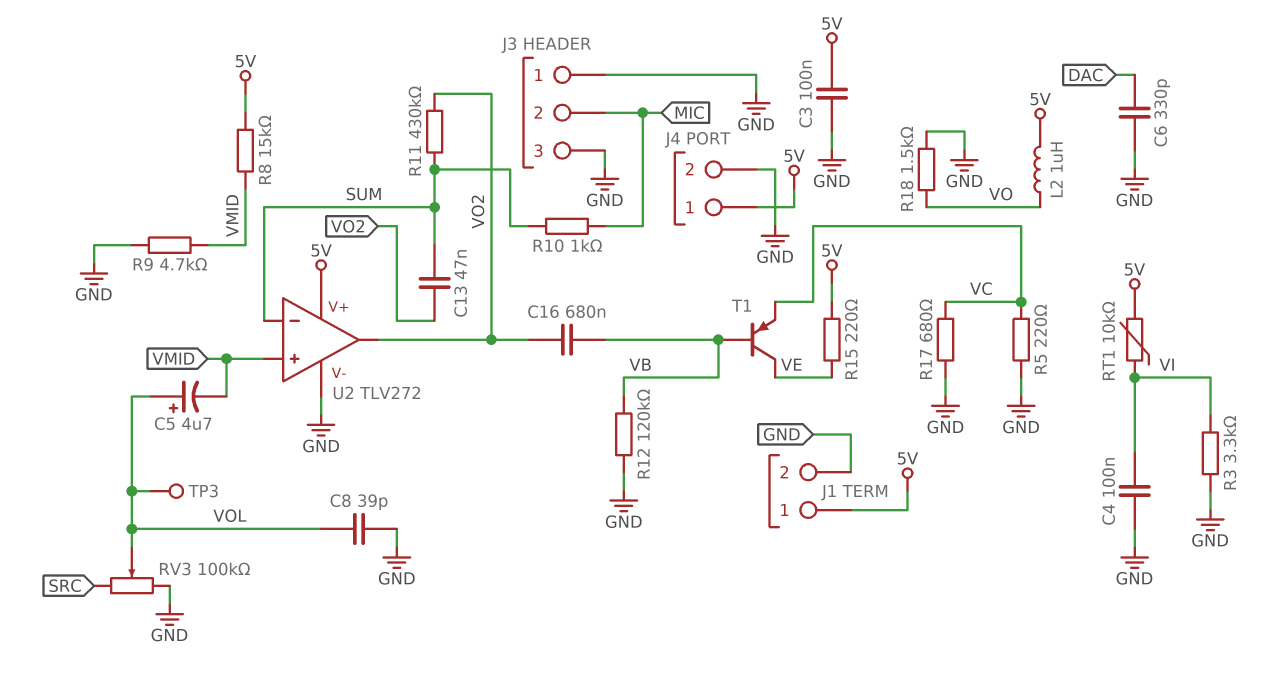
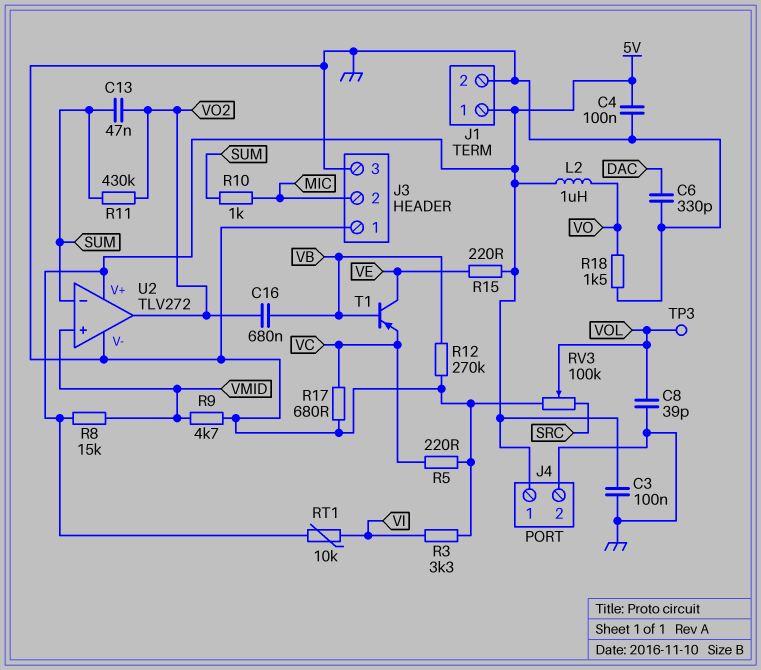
C4: 100nF (GND, VI) -> 100nF (5V, GND)
C5: 4.7uF (plus VOL, minus VMID) -> none
R12: 120k (GND, VB) -> 270k (GND, VB)

